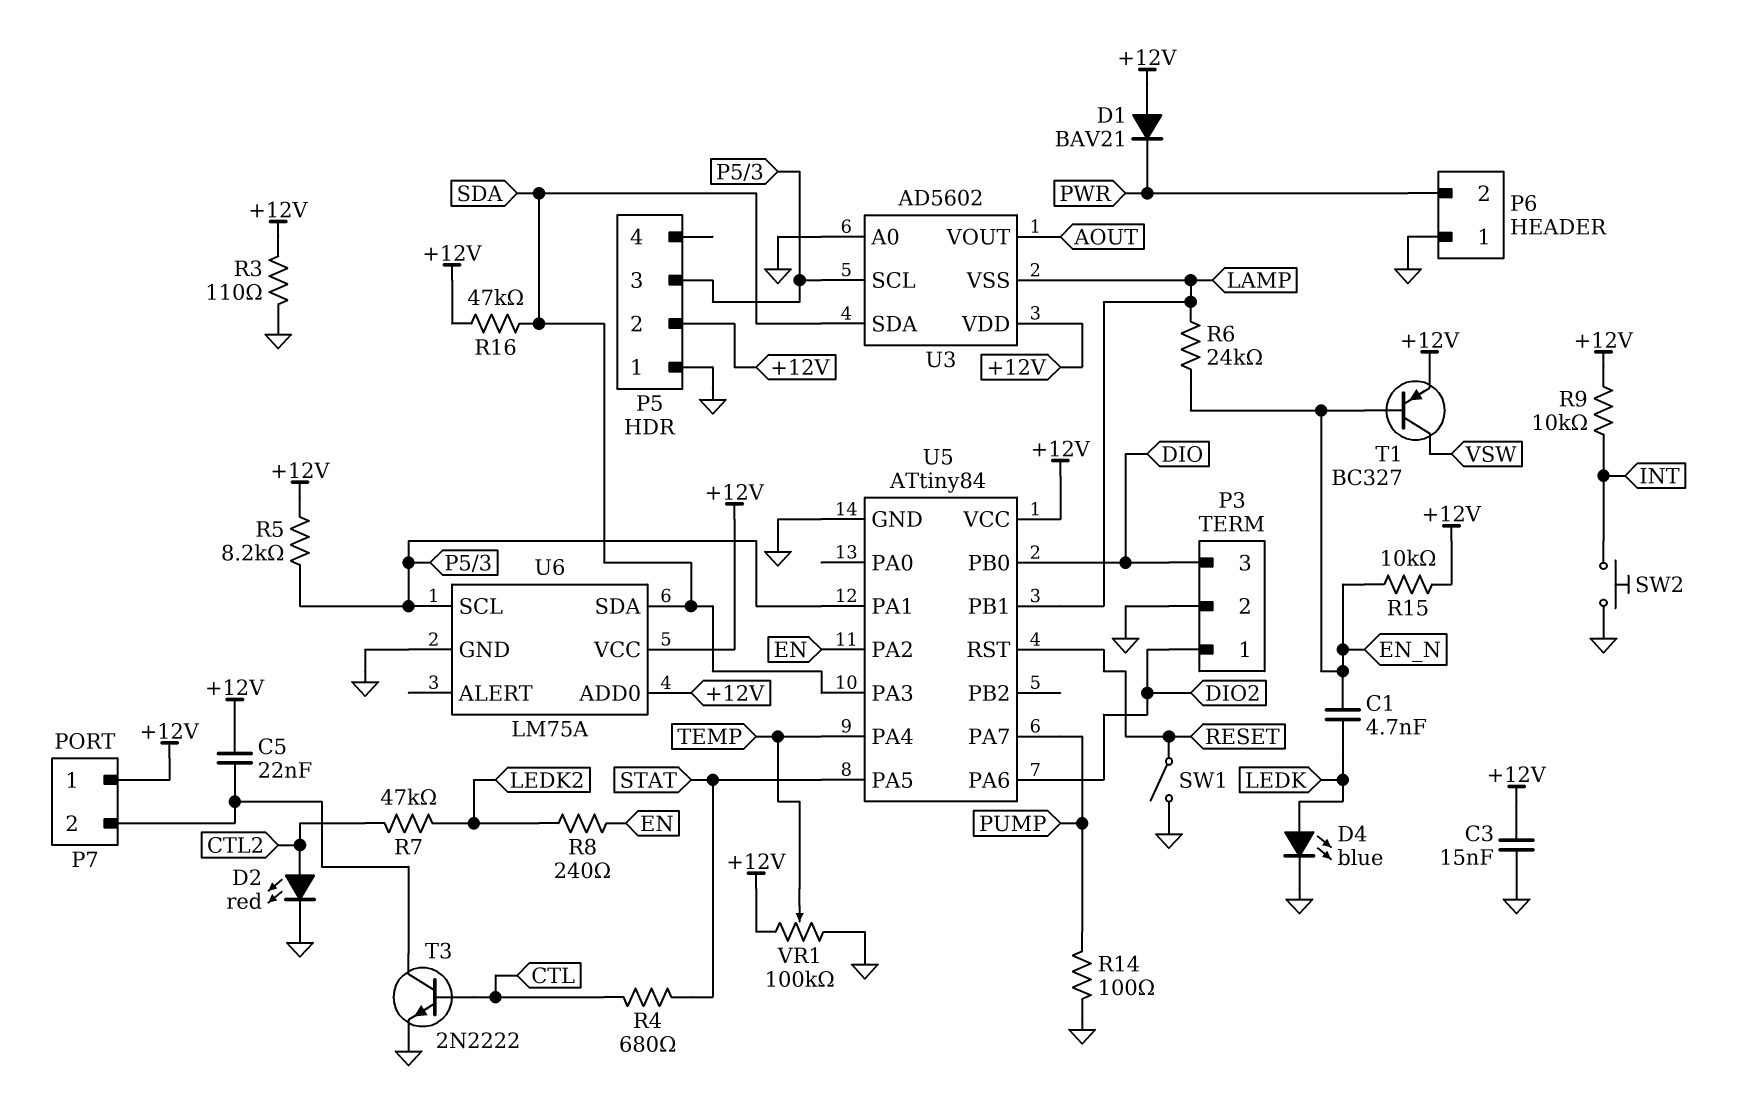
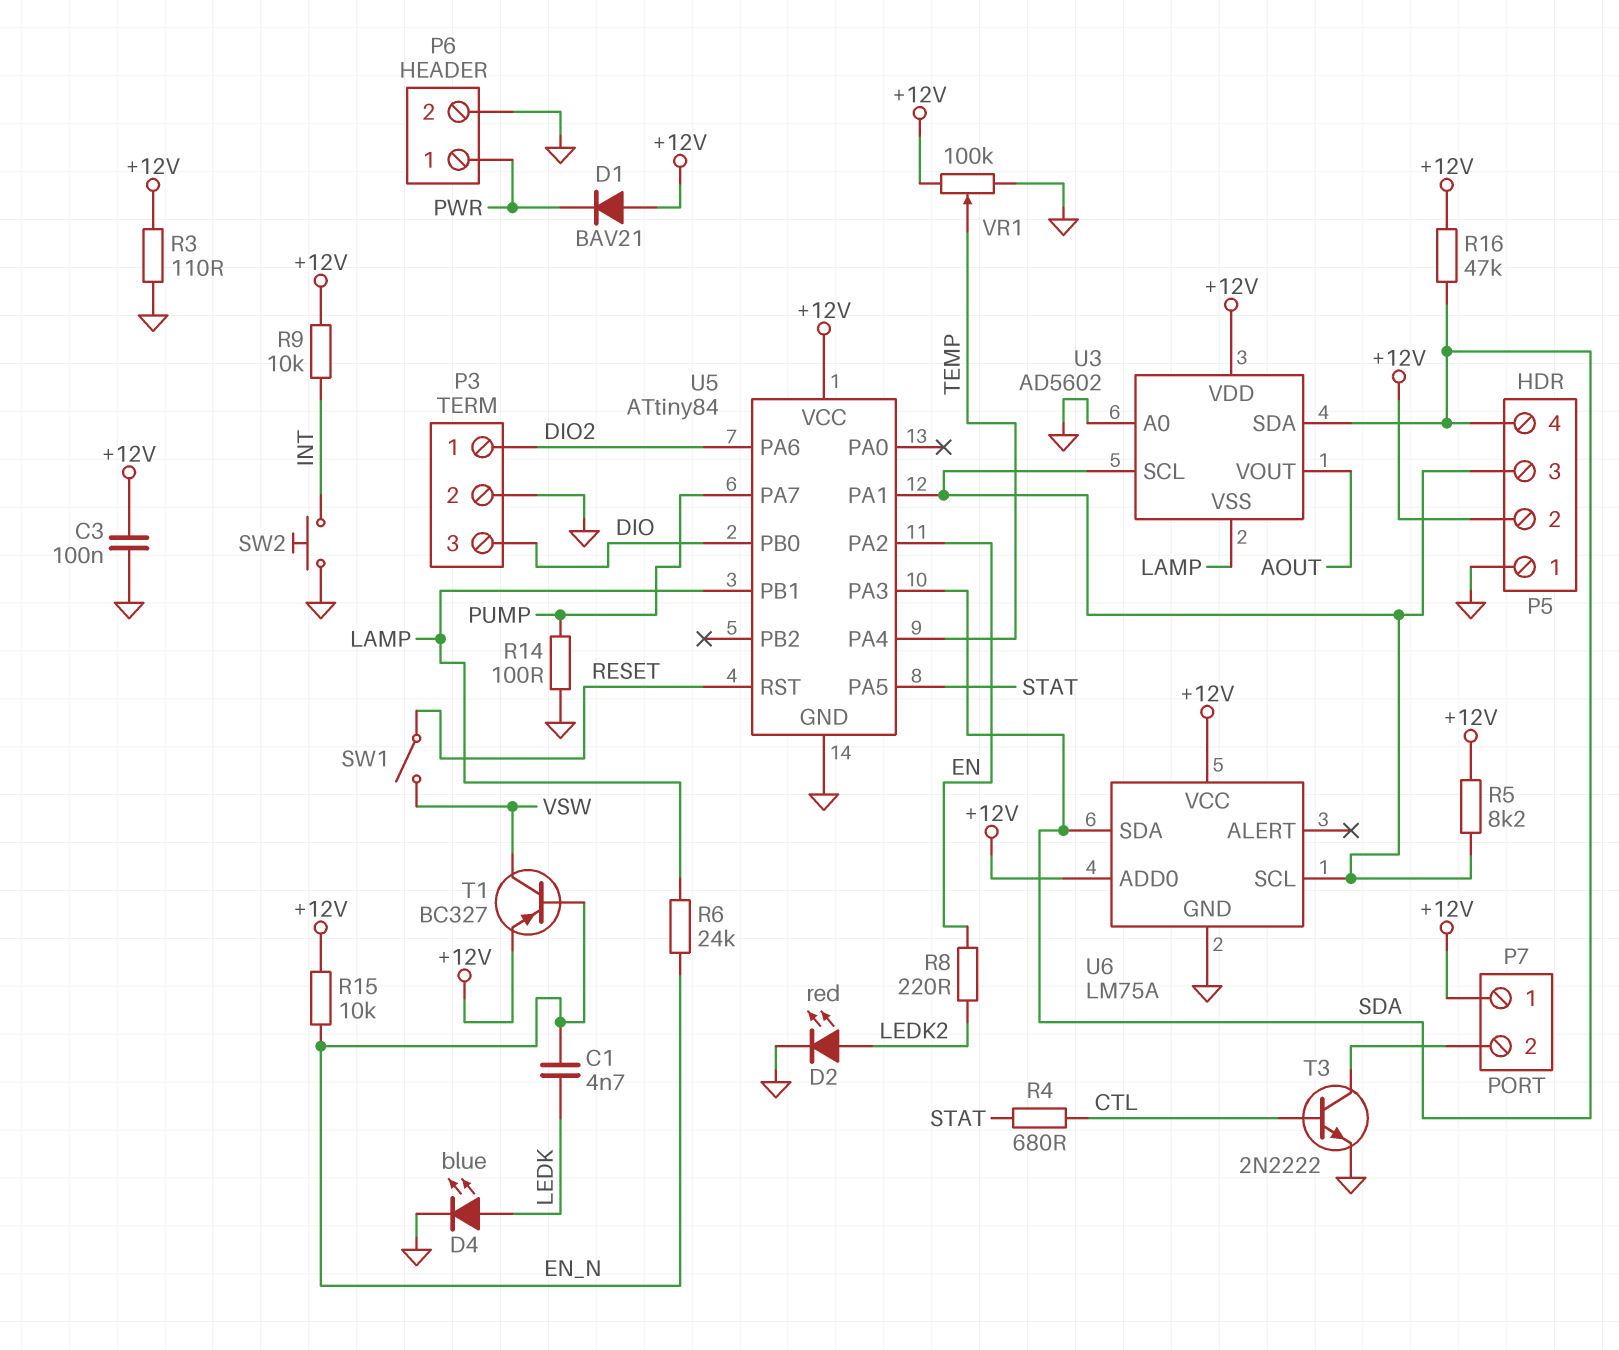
C3: 15nF (+12V, GND) -> 100nF (+12V, GND)
C5: 22nF (+12V, P7/2) -> none
D2: LED red (A CTL2, K GND) -> LED red (A LEDK2, K GND)
P5 pin 4: none -> SDA
P6 pin 1: GND -> PWR
P6 pin 2: PWR -> GND
R7: 47k (CTL2, LEDK2) -> none
R8: 240 (EN, LEDK2) -> 220 (EN, LEDK2)
SW1: switch (GND, RESET) -> switch (RESET, VSW)

